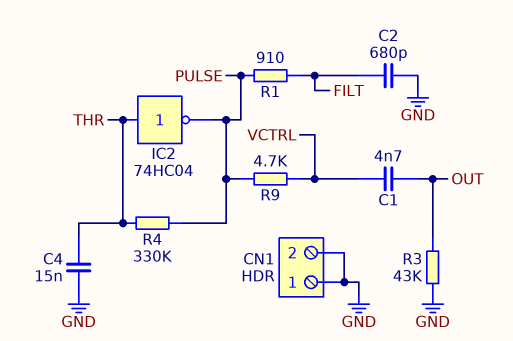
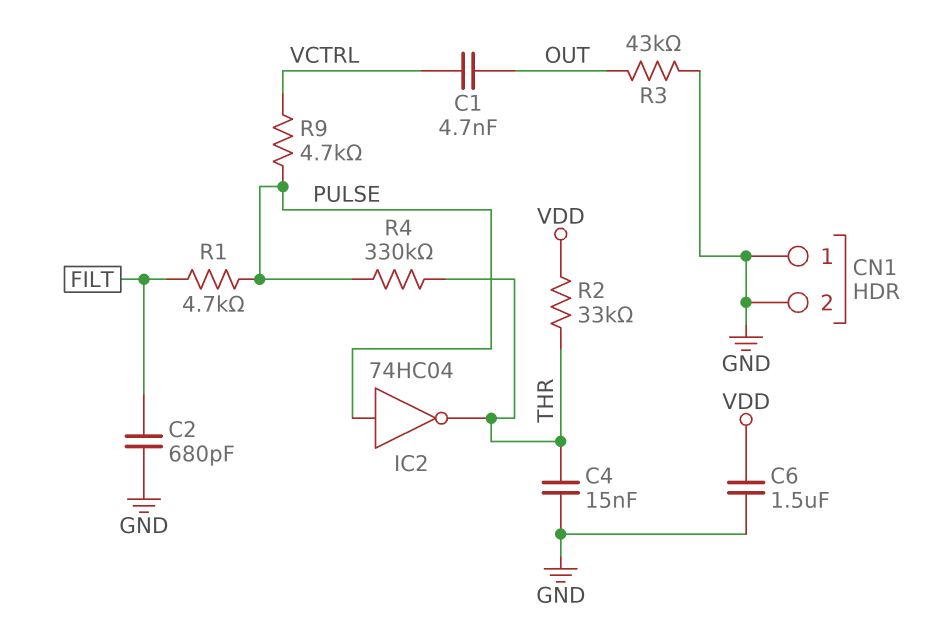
C6: none -> 1.5uF (GND, VDD)
IC2: NOT 74HC04 (in THR, out PULSE) -> NOT 74HC04 (in PULSE, out THR)
R1: 910 (FILT, PULSE) -> 4.7k (FILT, PULSE)
R2: none -> 33k (THR, VDD)

